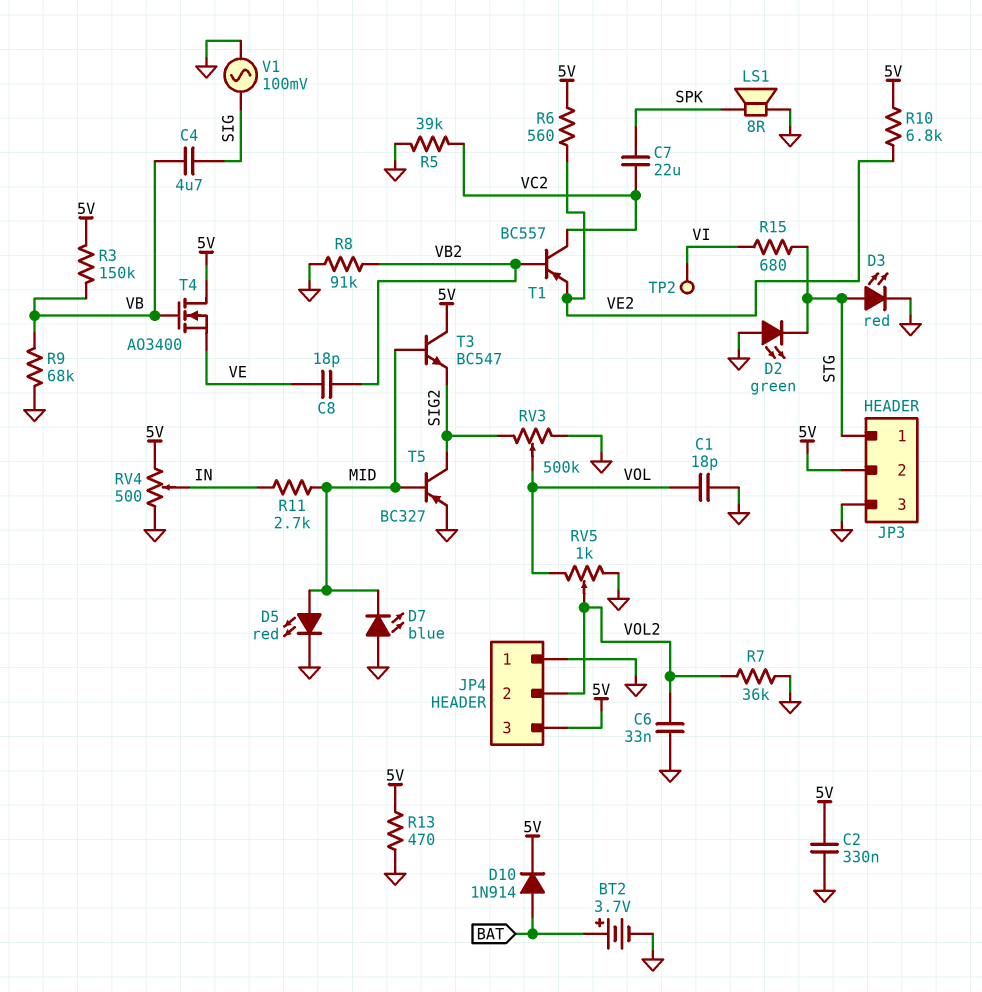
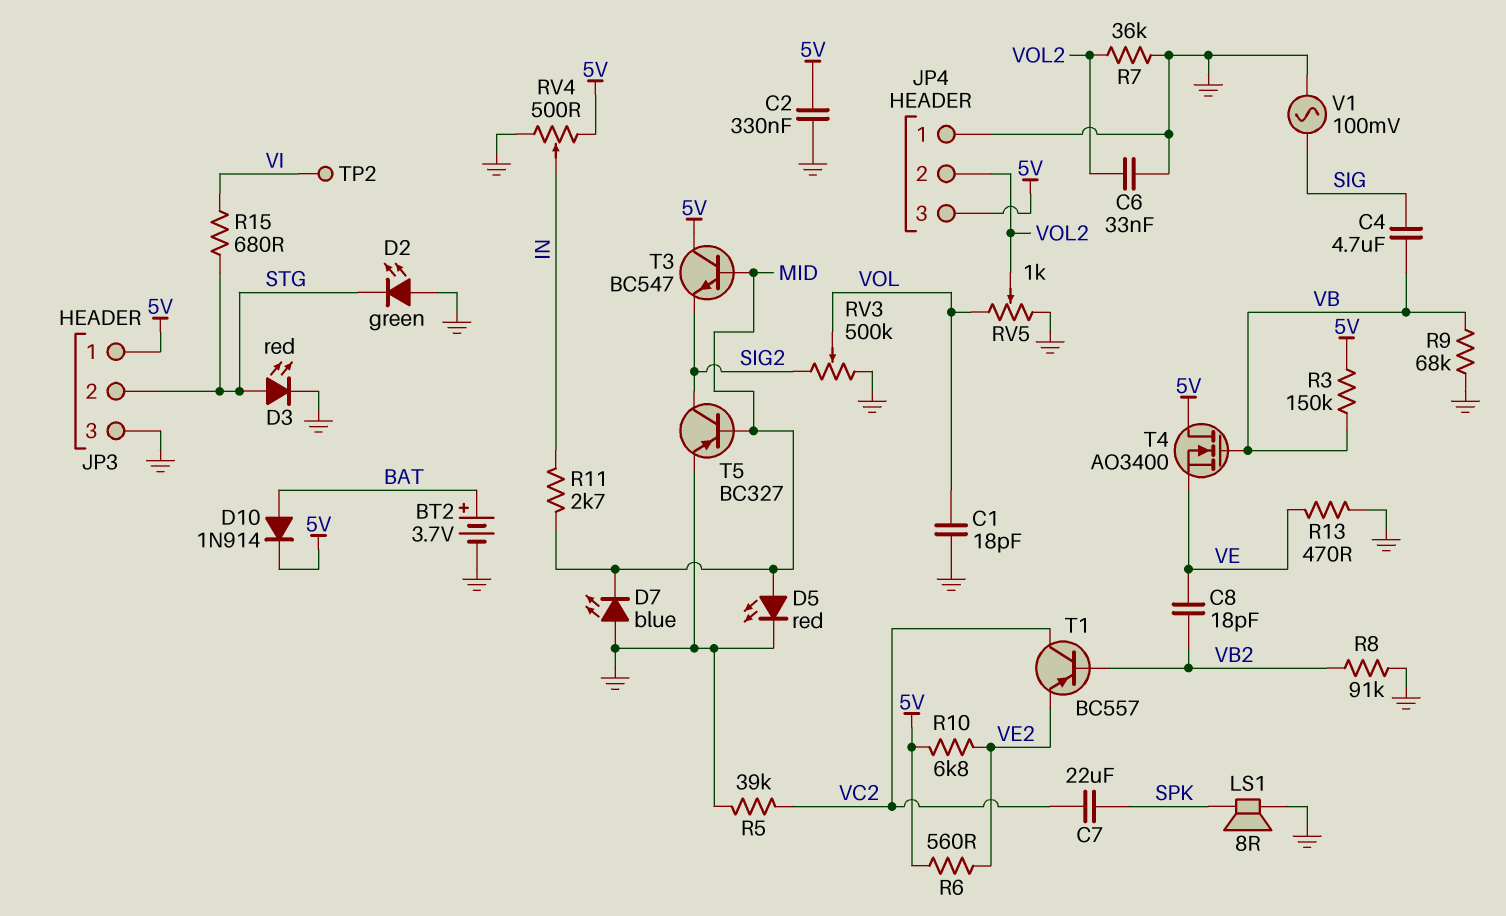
JP3 pin 1: STG -> 5V
JP3 pin 2: 5V -> STG
R13: 470 (5V, GND) -> 470 (GND, VE)

